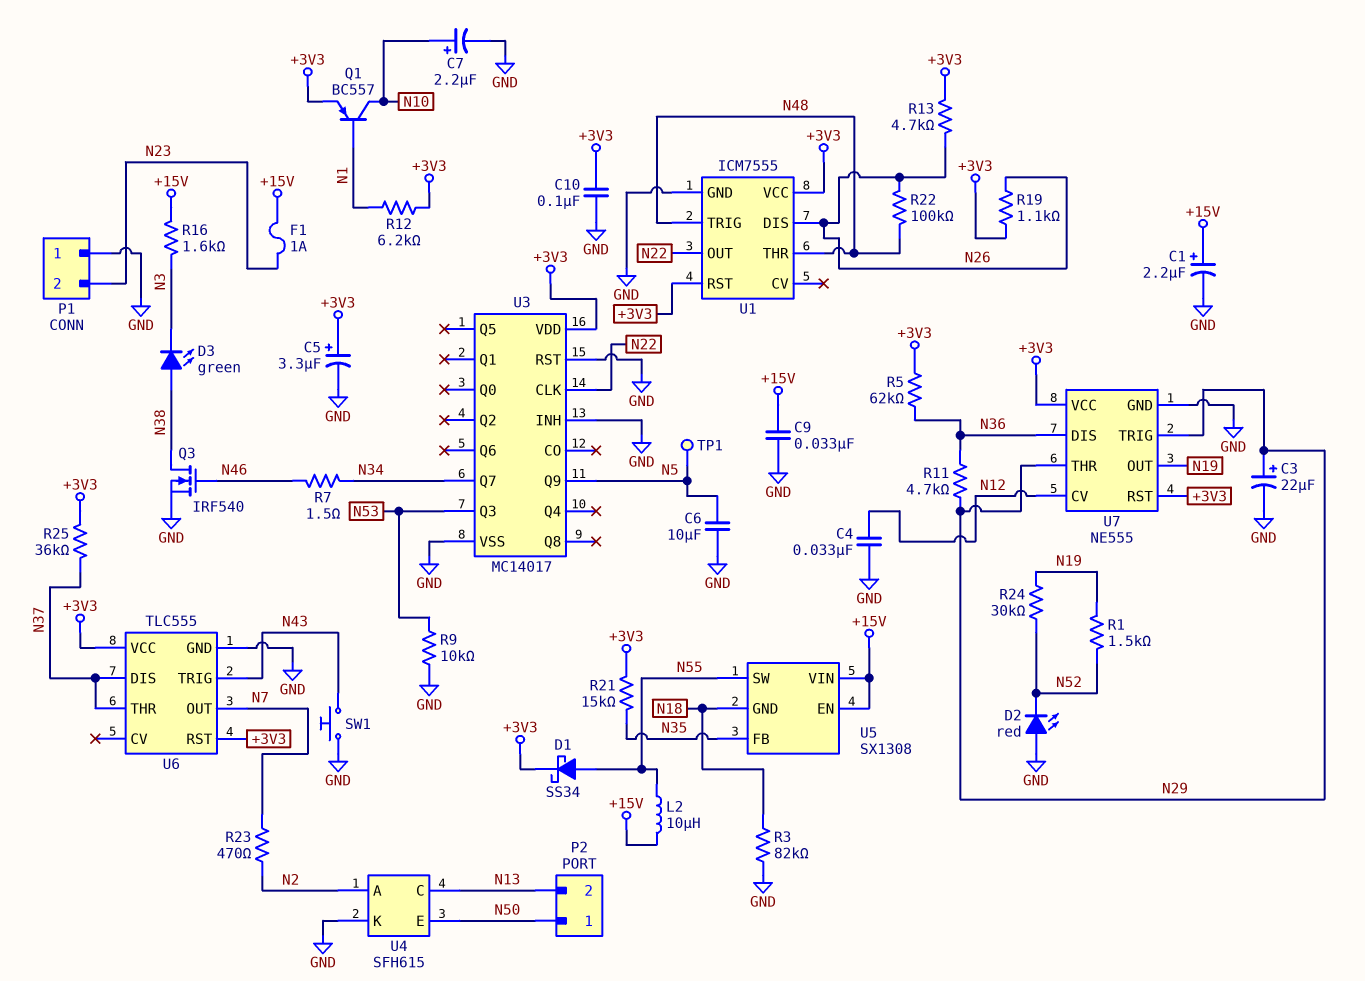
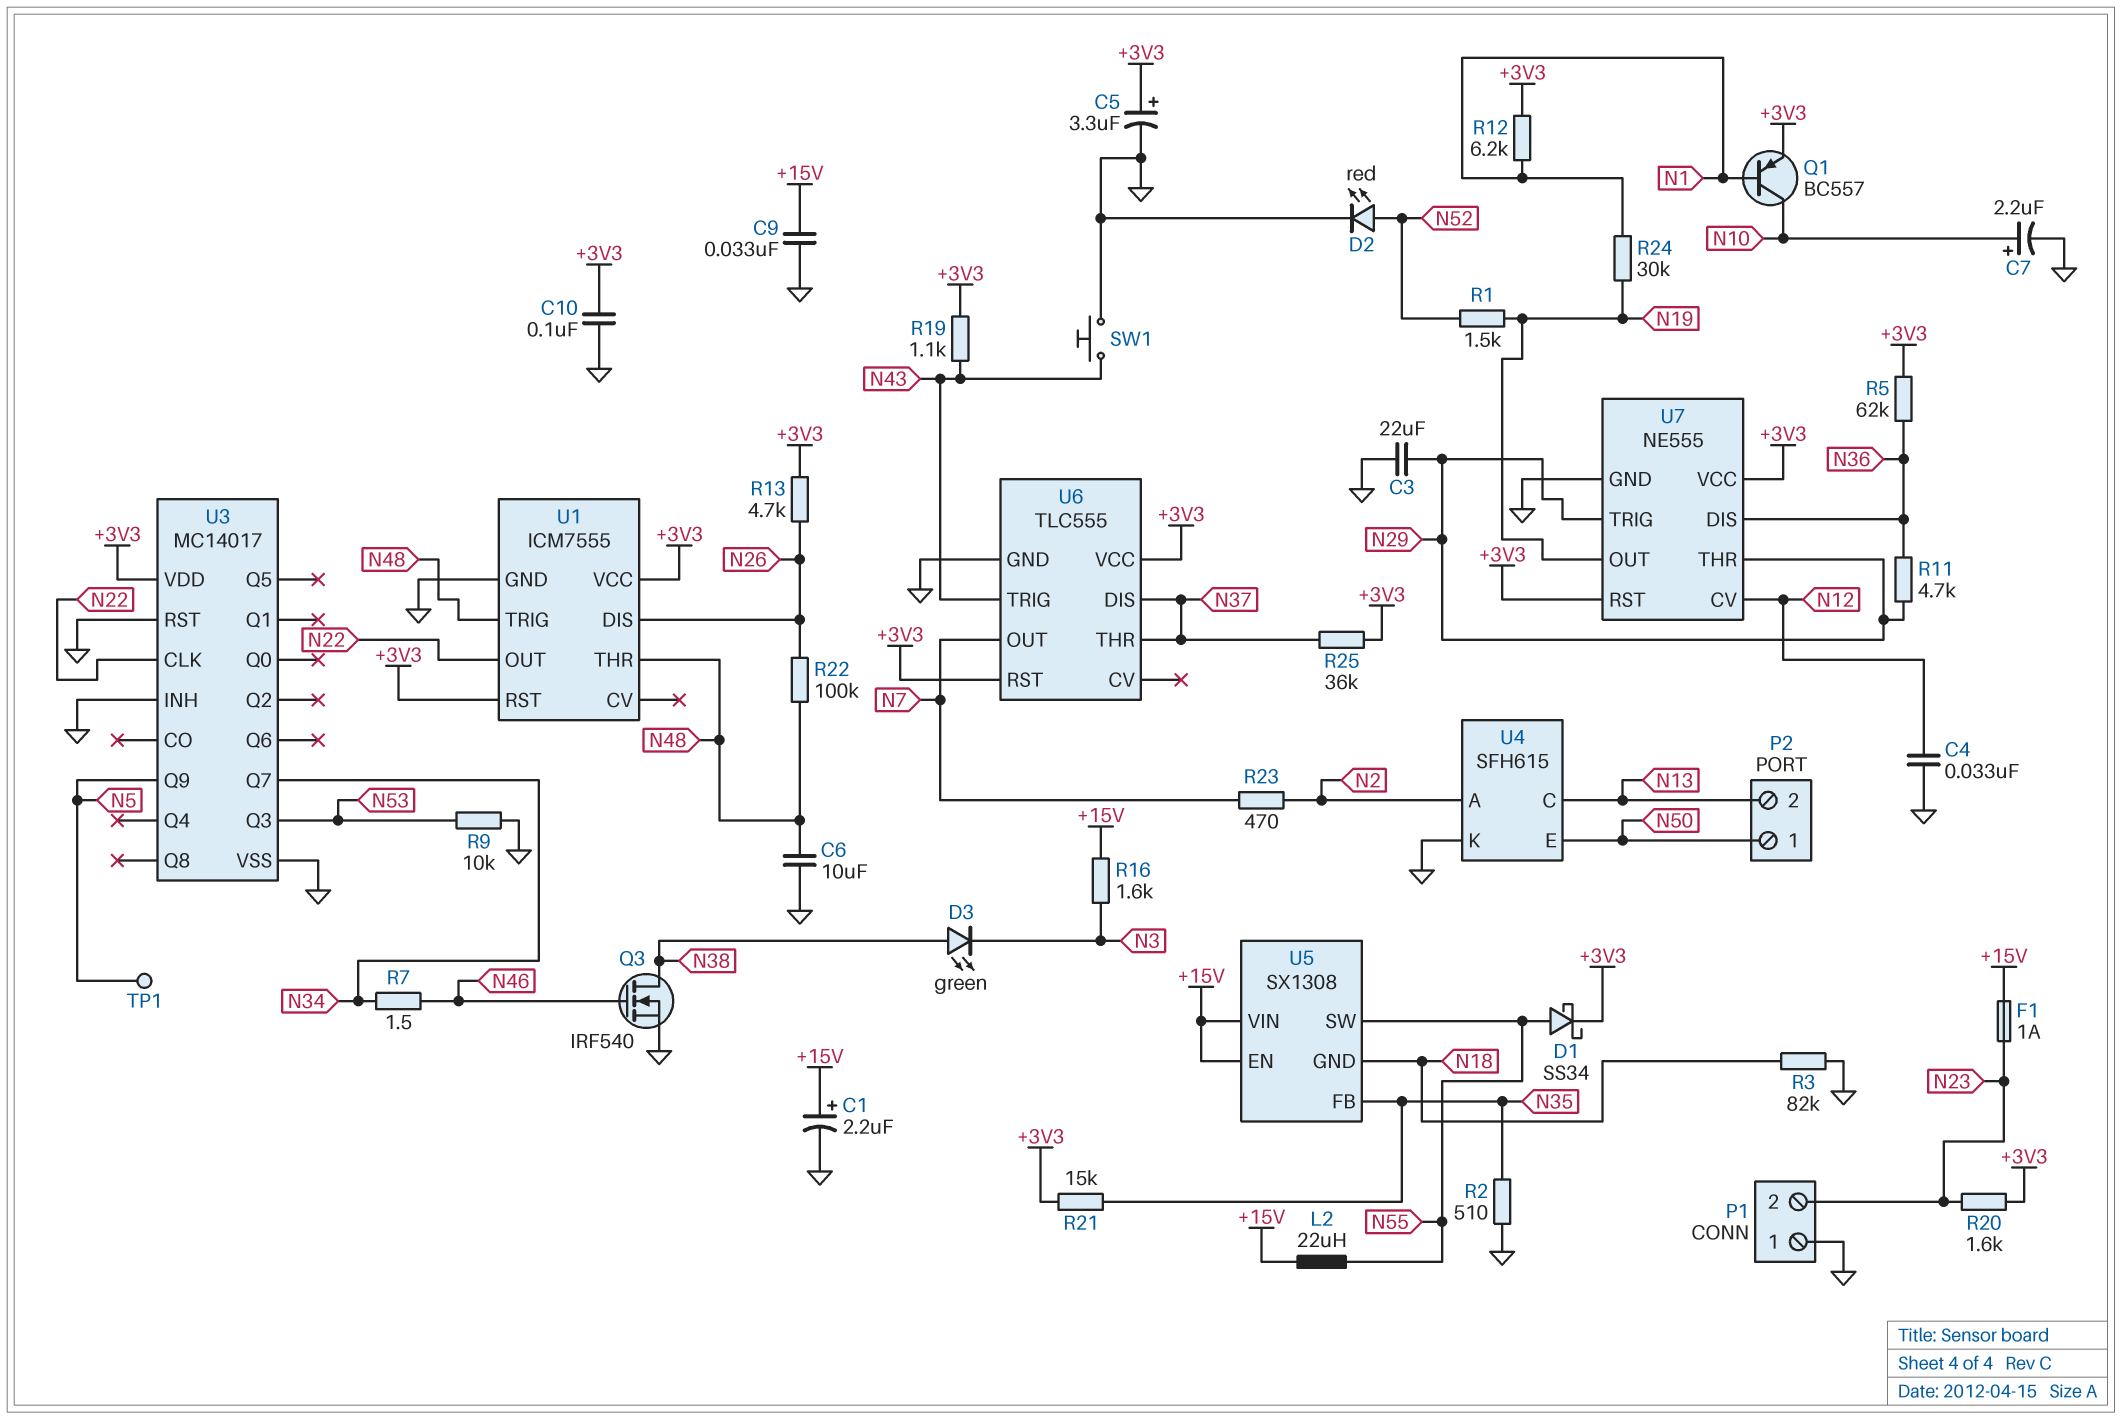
C3: 22uF (plus N29, minus GND) -> 22uF (GND, N29)
C6: 10uF (GND, N5) -> 10uF (GND, N48)
D2: LED red (A GND, K N52) -> LED red (A N52, K GND)
L2: 10uH (+15V, N55) -> 22uH (+15V, N55)
R2: none -> 510 (GND, N35)
R19: 1.1k (+3V3, N26) -> 1.1k (+3V3, N43)
R20: none -> 1.6k (+3V3, N23)
R24: 30k (N19, N52) -> 30k (N1, N19)

